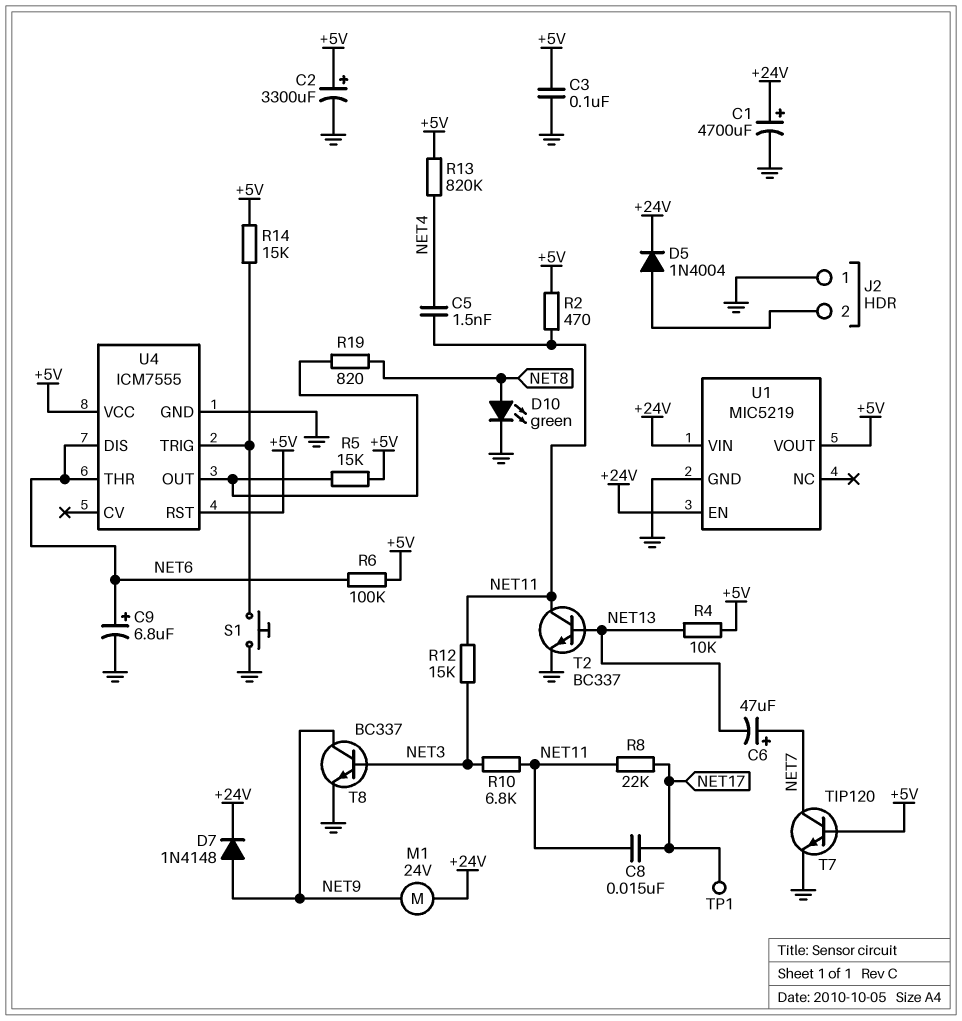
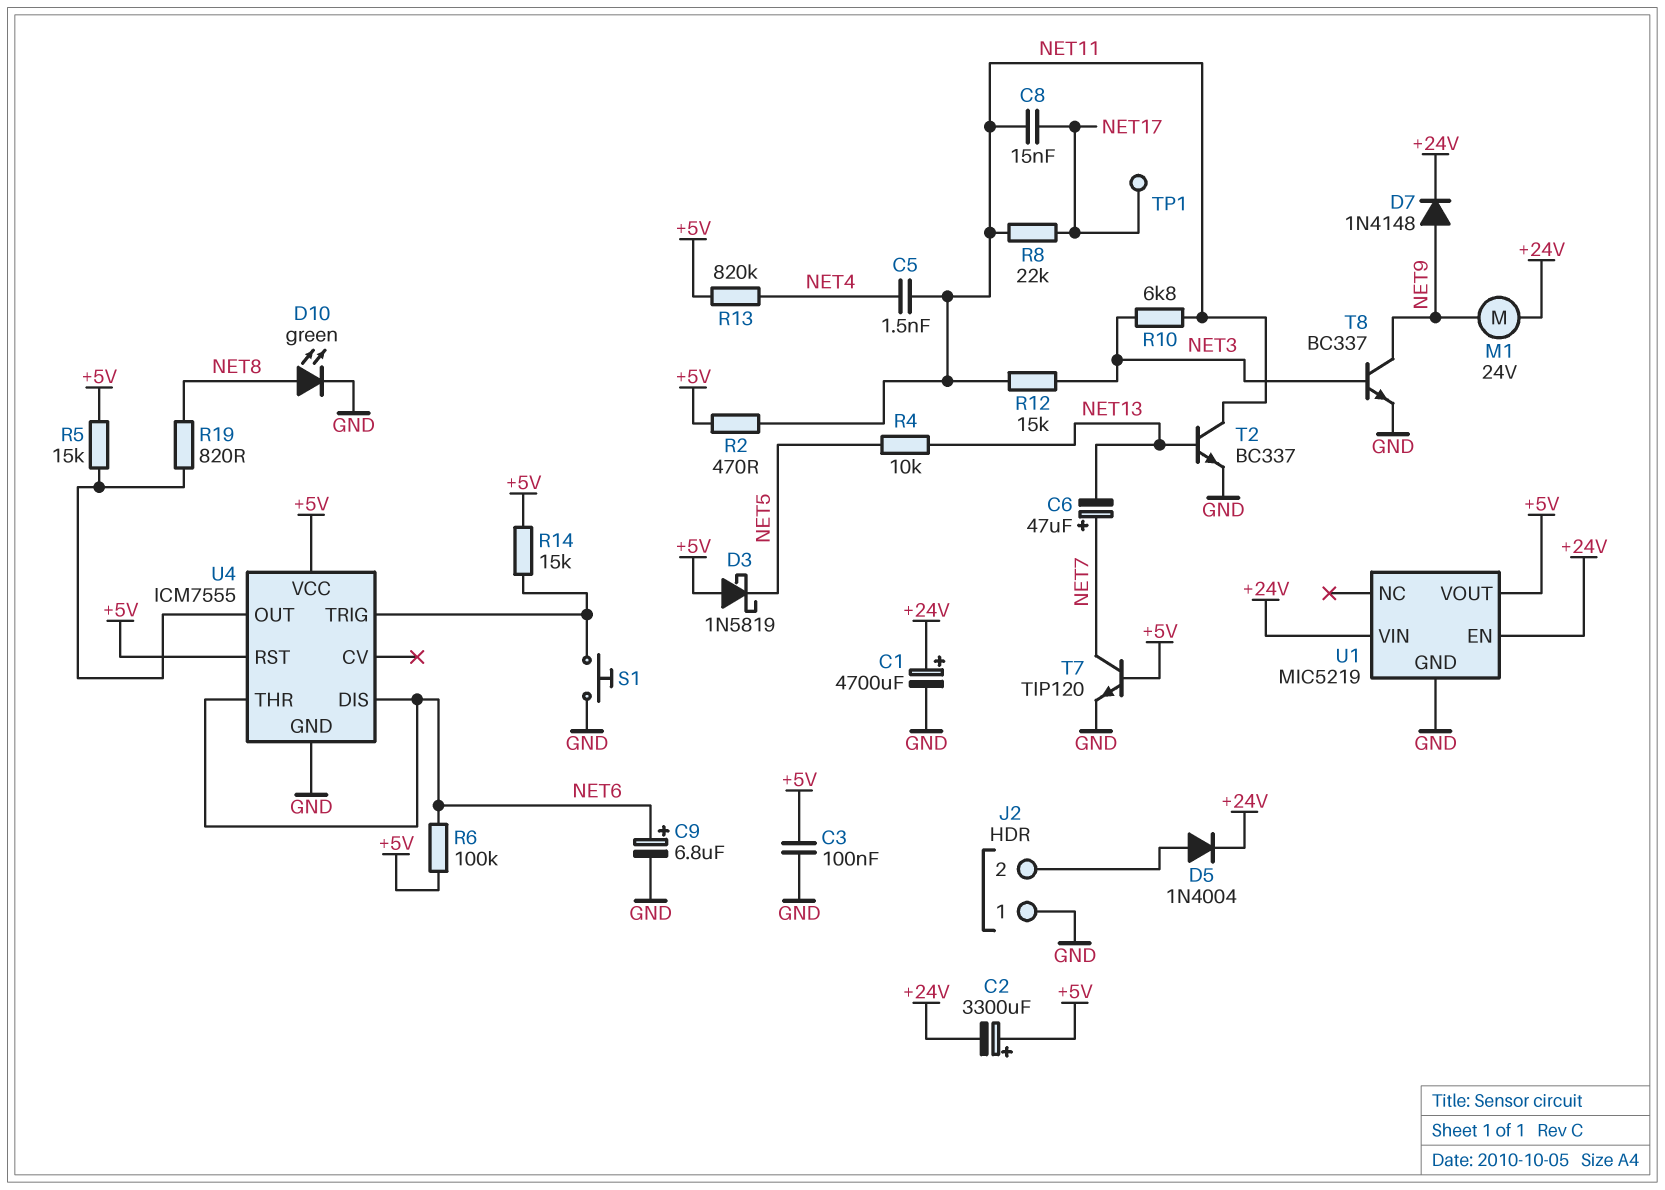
C2: 3300uF (plus +5V, minus GND) -> 3300uF (plus +5V, minus +24V)
D3: none -> schottky 1N5819 (A +5V, K NET5)
R4: 10k (+5V, NET13) -> 10k (NET5, NET13)

